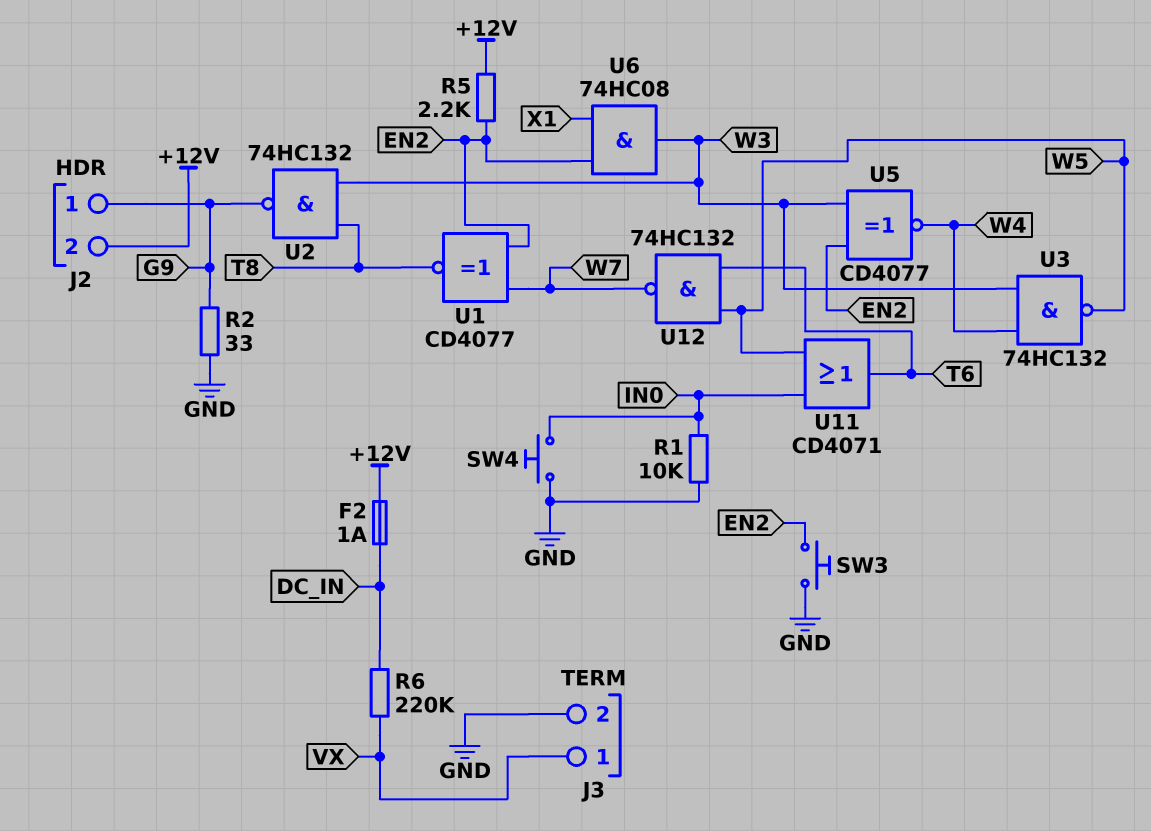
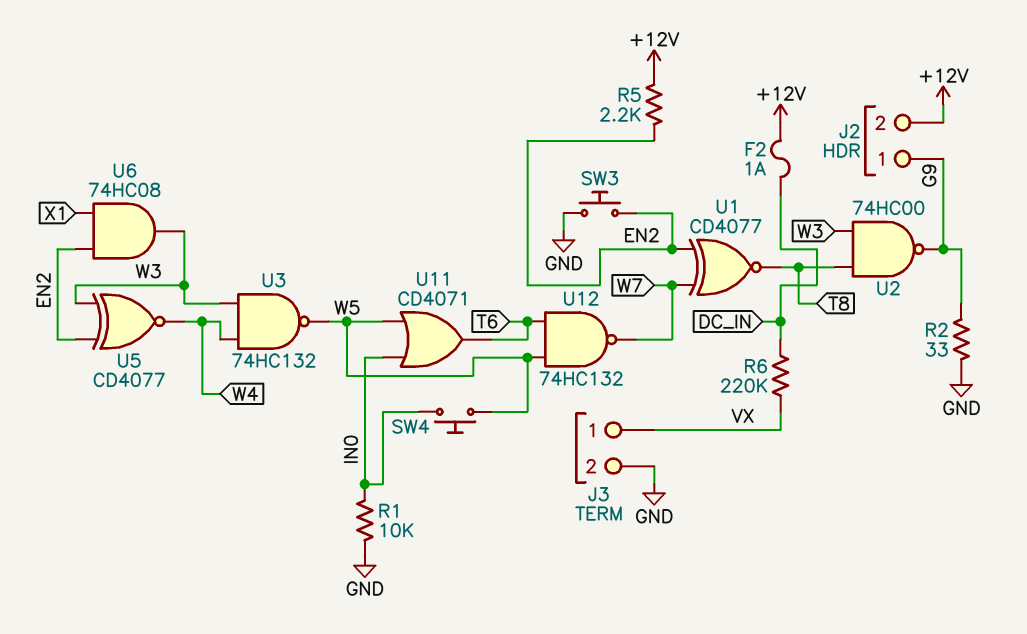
SW4: button (GND, IN0) -> button (IN0, W5)
U2: NAND 74HC132 (in T8, in W3, out G9) -> NAND 74HC00 (in T8, in W3, out G9)

